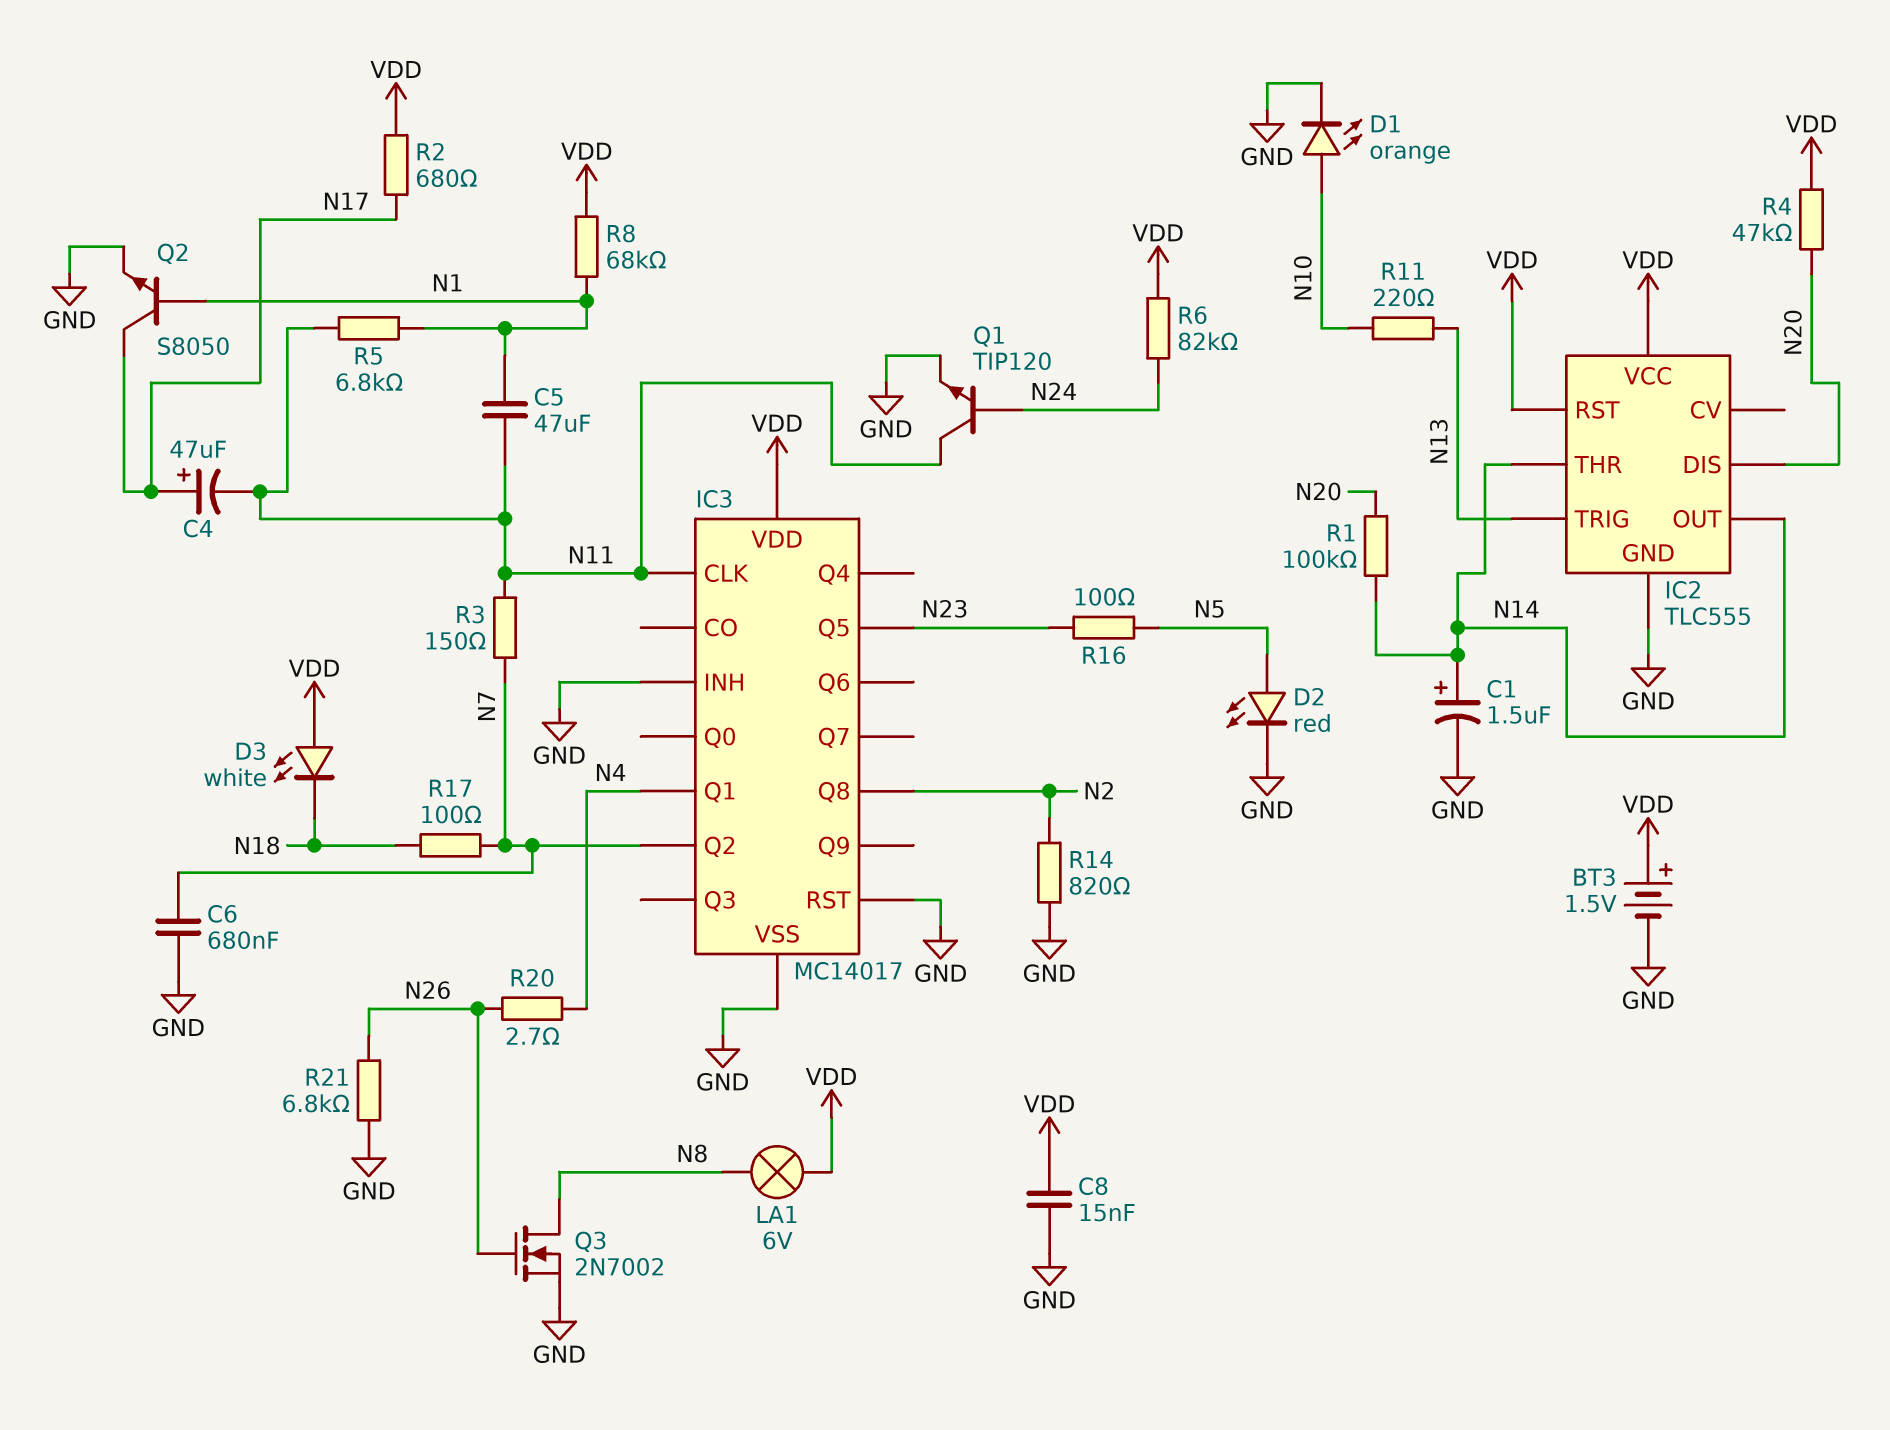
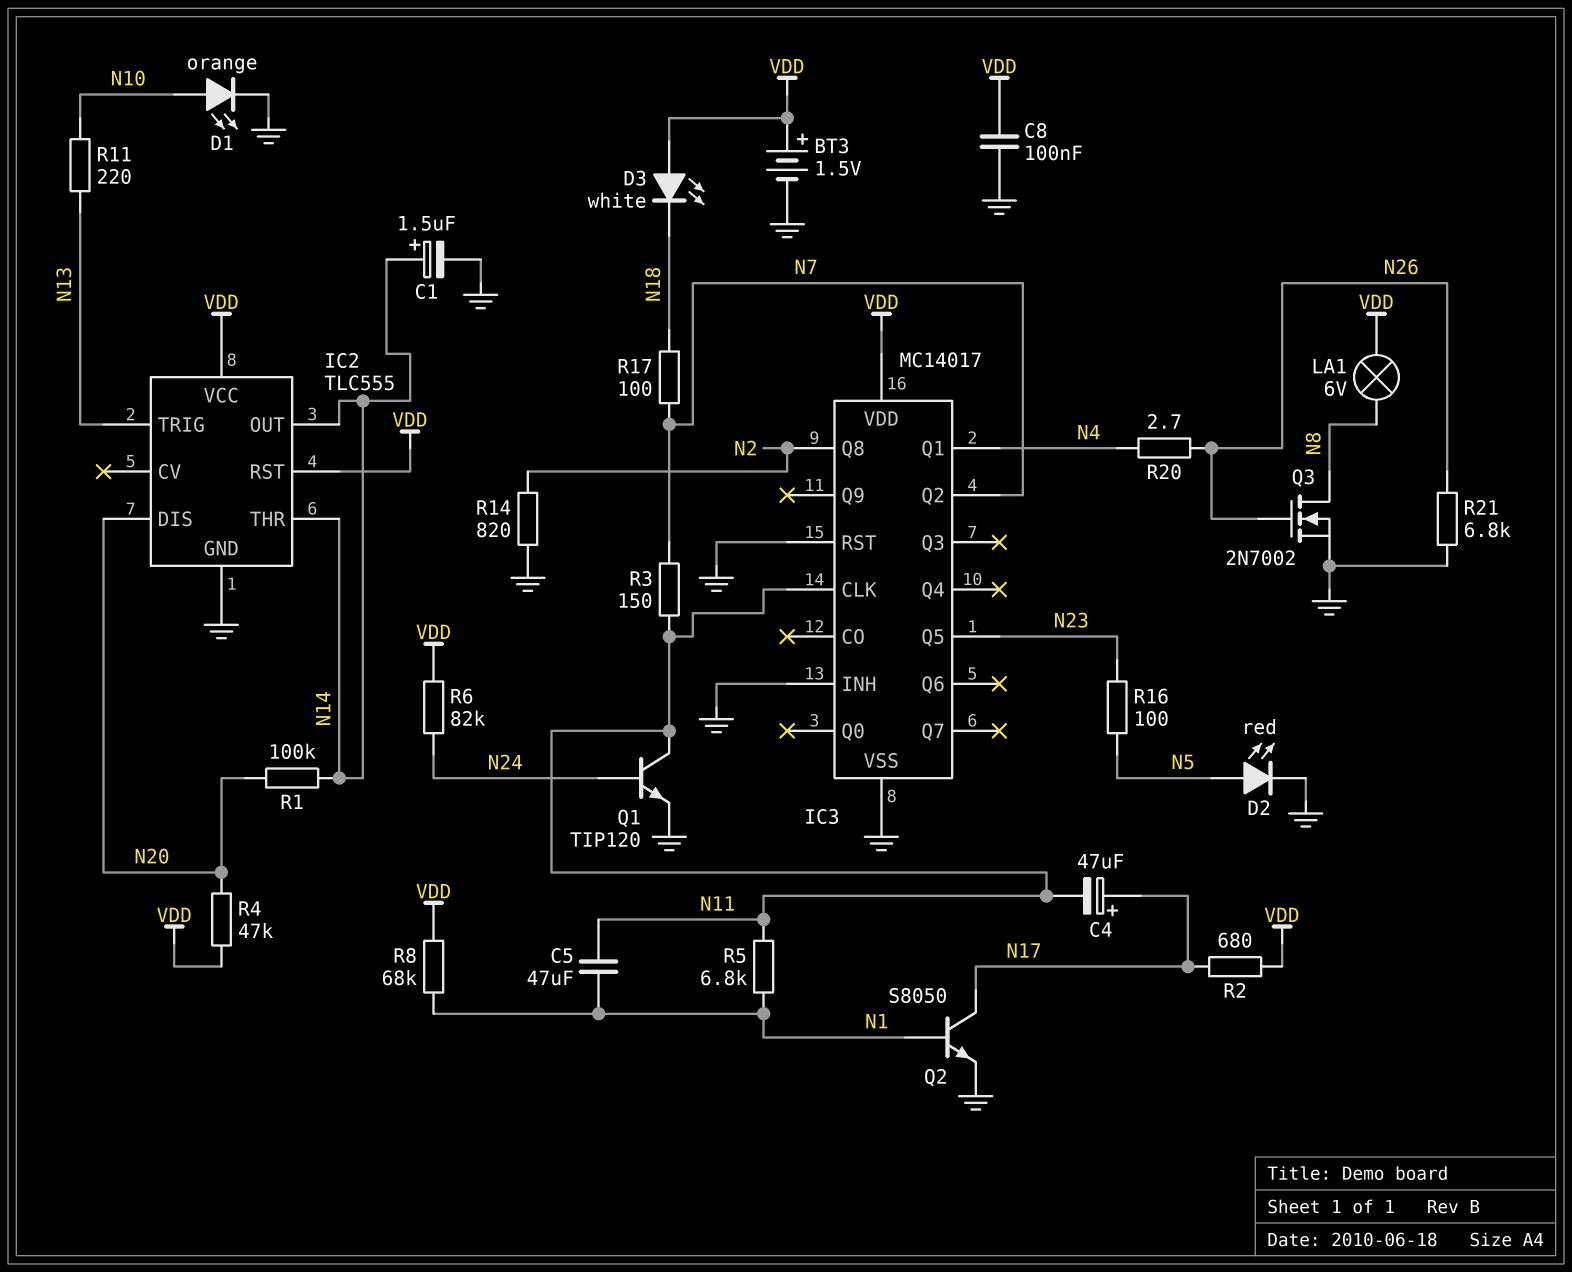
C6: 680nF (GND, N7) -> none
C8: 15nF (GND, VDD) -> 100nF (GND, VDD)

